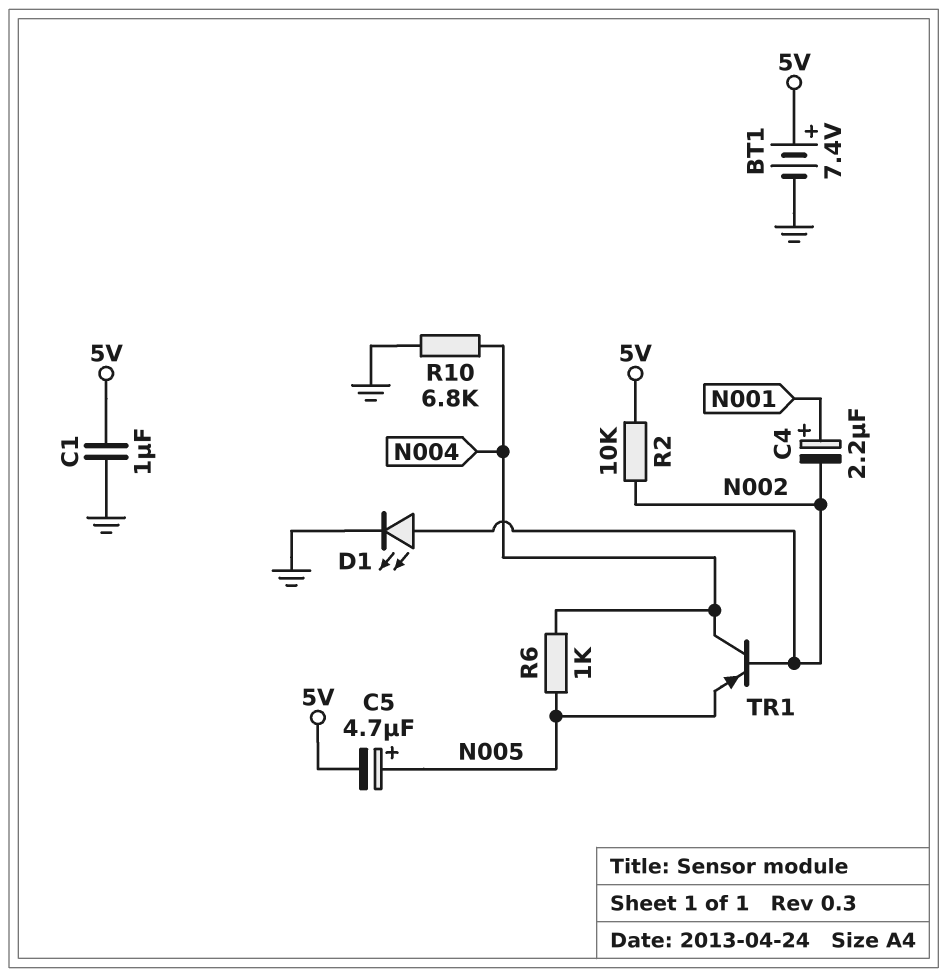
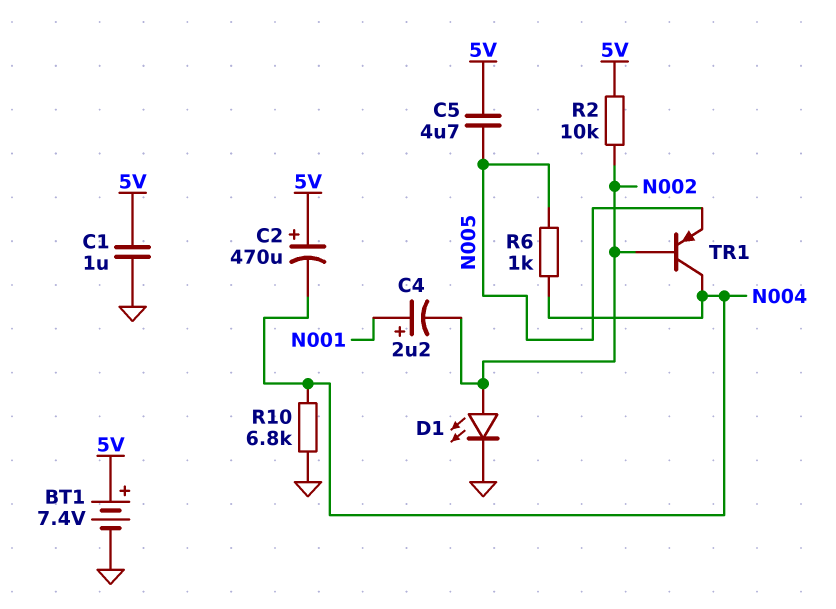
C2: none -> 470uF (plus 5V, minus N004)
C5: 4.7uF (plus N005, minus 5V) -> 4.7uF (5V, N005)

